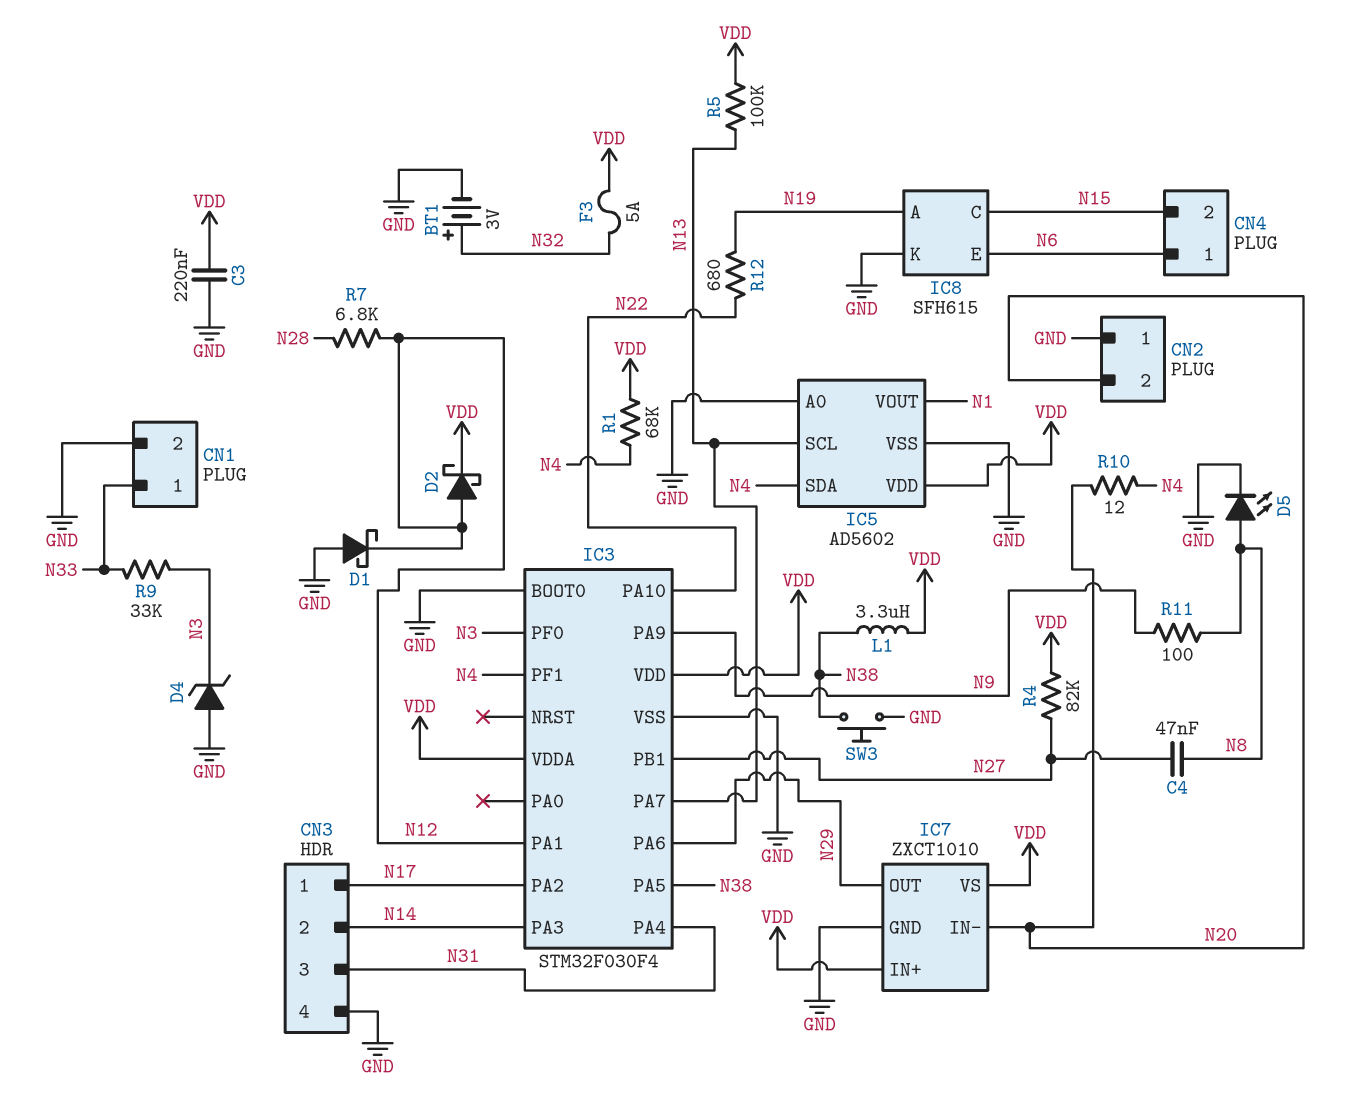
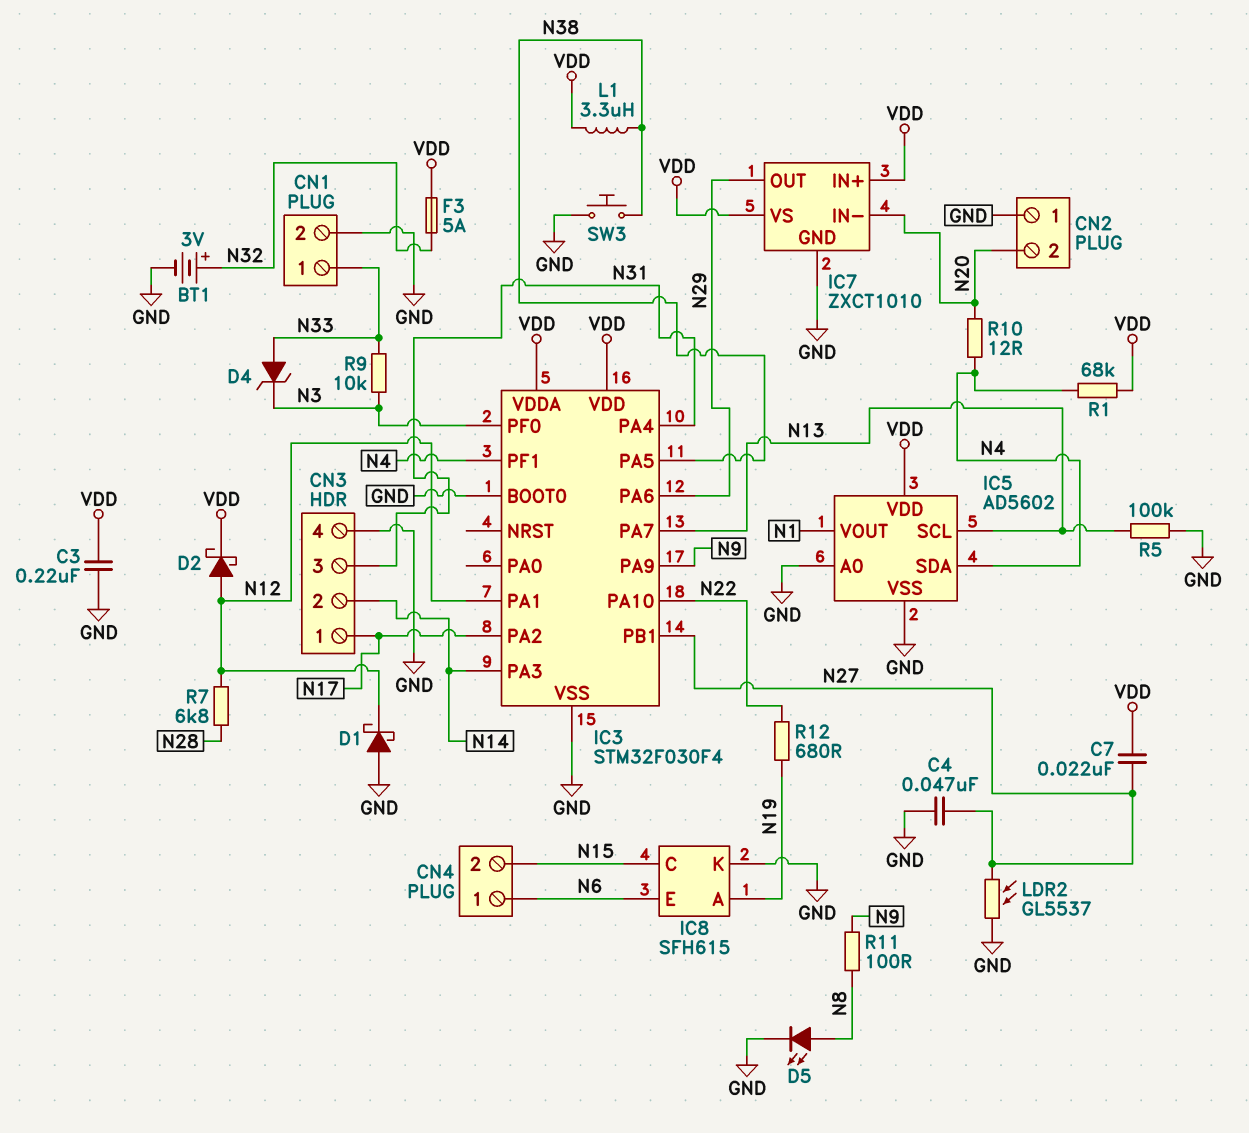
C4: 47nF (N8, N27) -> 47nF (GND, N27)
C7: none -> 22nF (N27, VDD)
D4: zener (A GND, K N3) -> zener (A N33, K N3)
LDR2: none -> GL5537 (GND, N27)
R4: 82k (N27, VDD) -> none
R5: 100k (N13, VDD) -> 100k (GND, N13)
R9: 33k (N3, N33) -> 10k (N3, N33)

